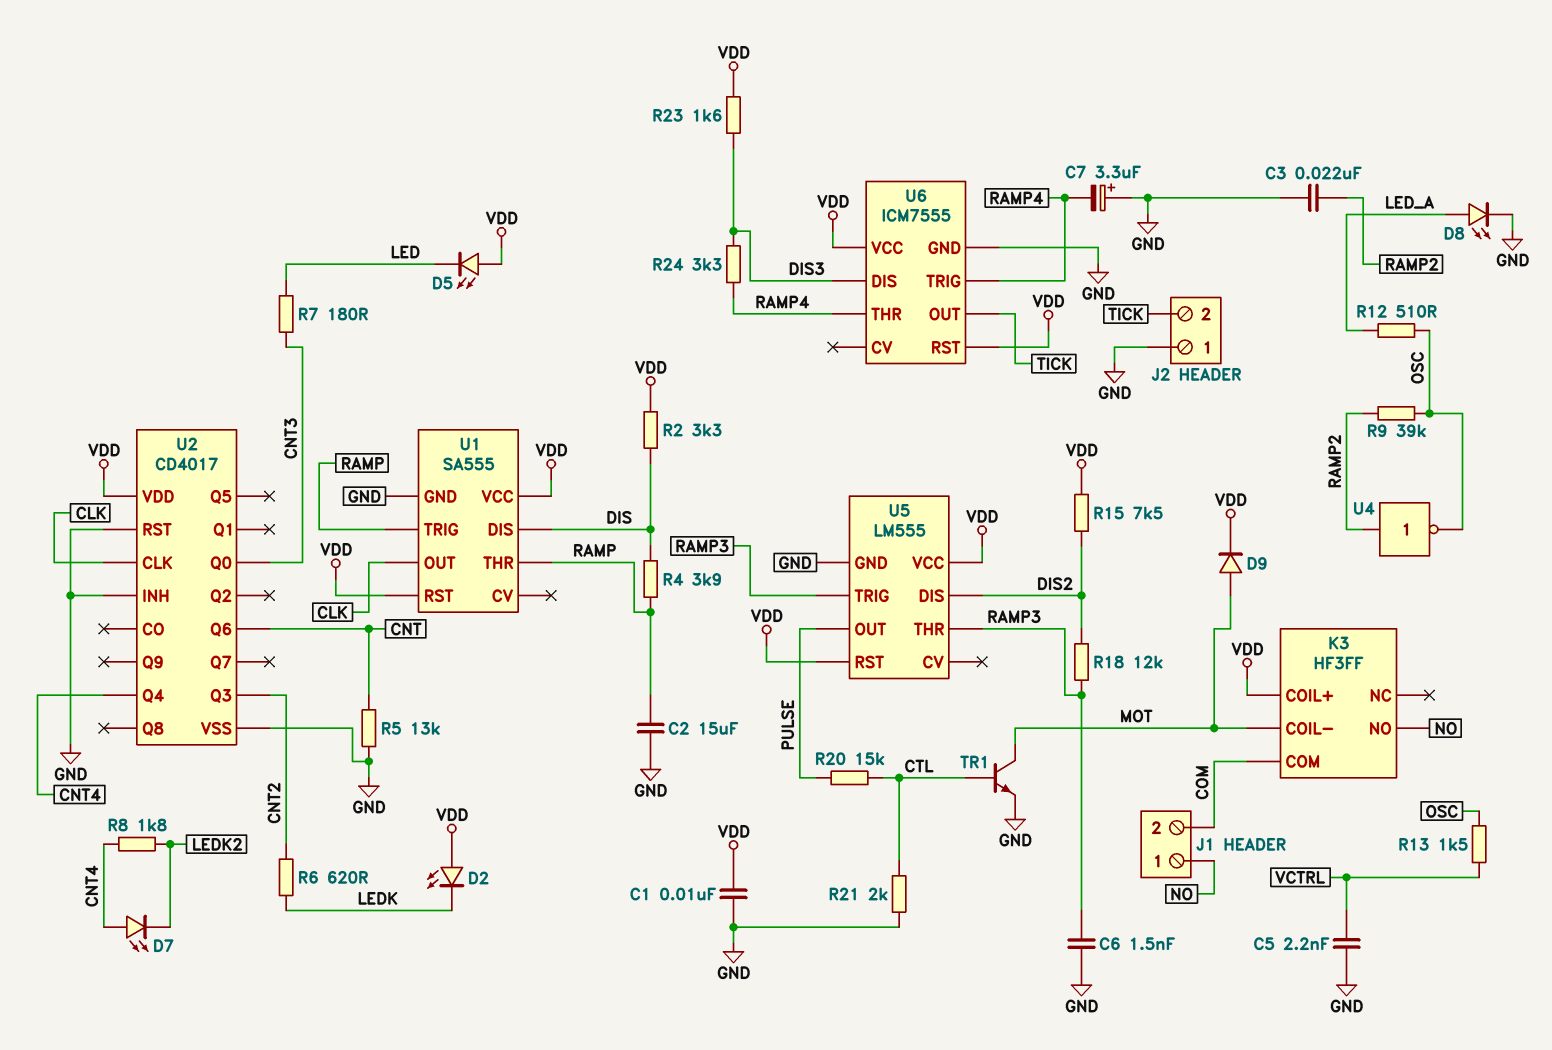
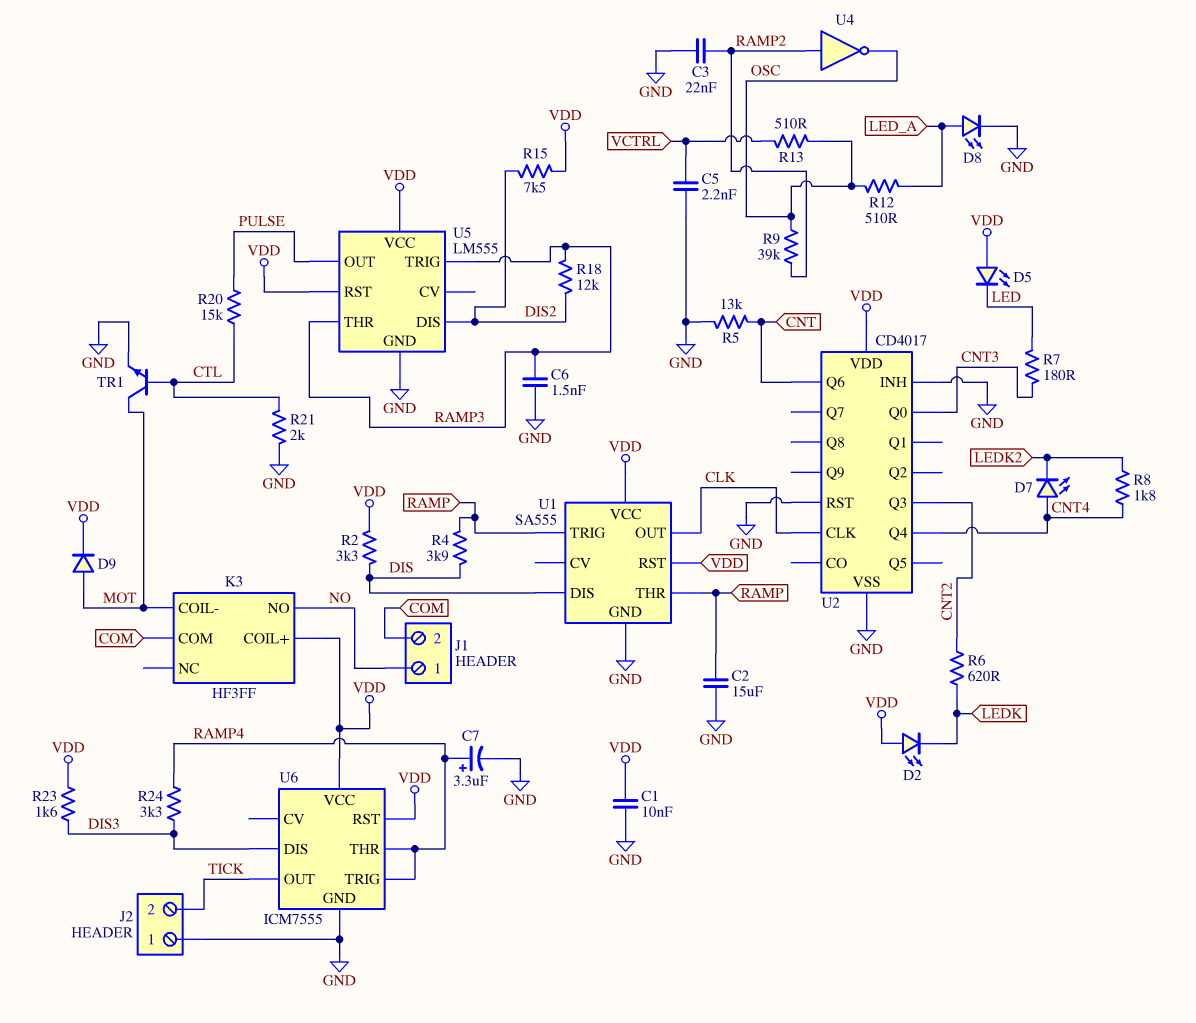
C7: 3.3uF (plus GND, minus RAMP4) -> 3.3uF (plus RAMP4, minus GND)
R13: 1.5k (OSC, VCTRL) -> 510 (OSC, VCTRL)

